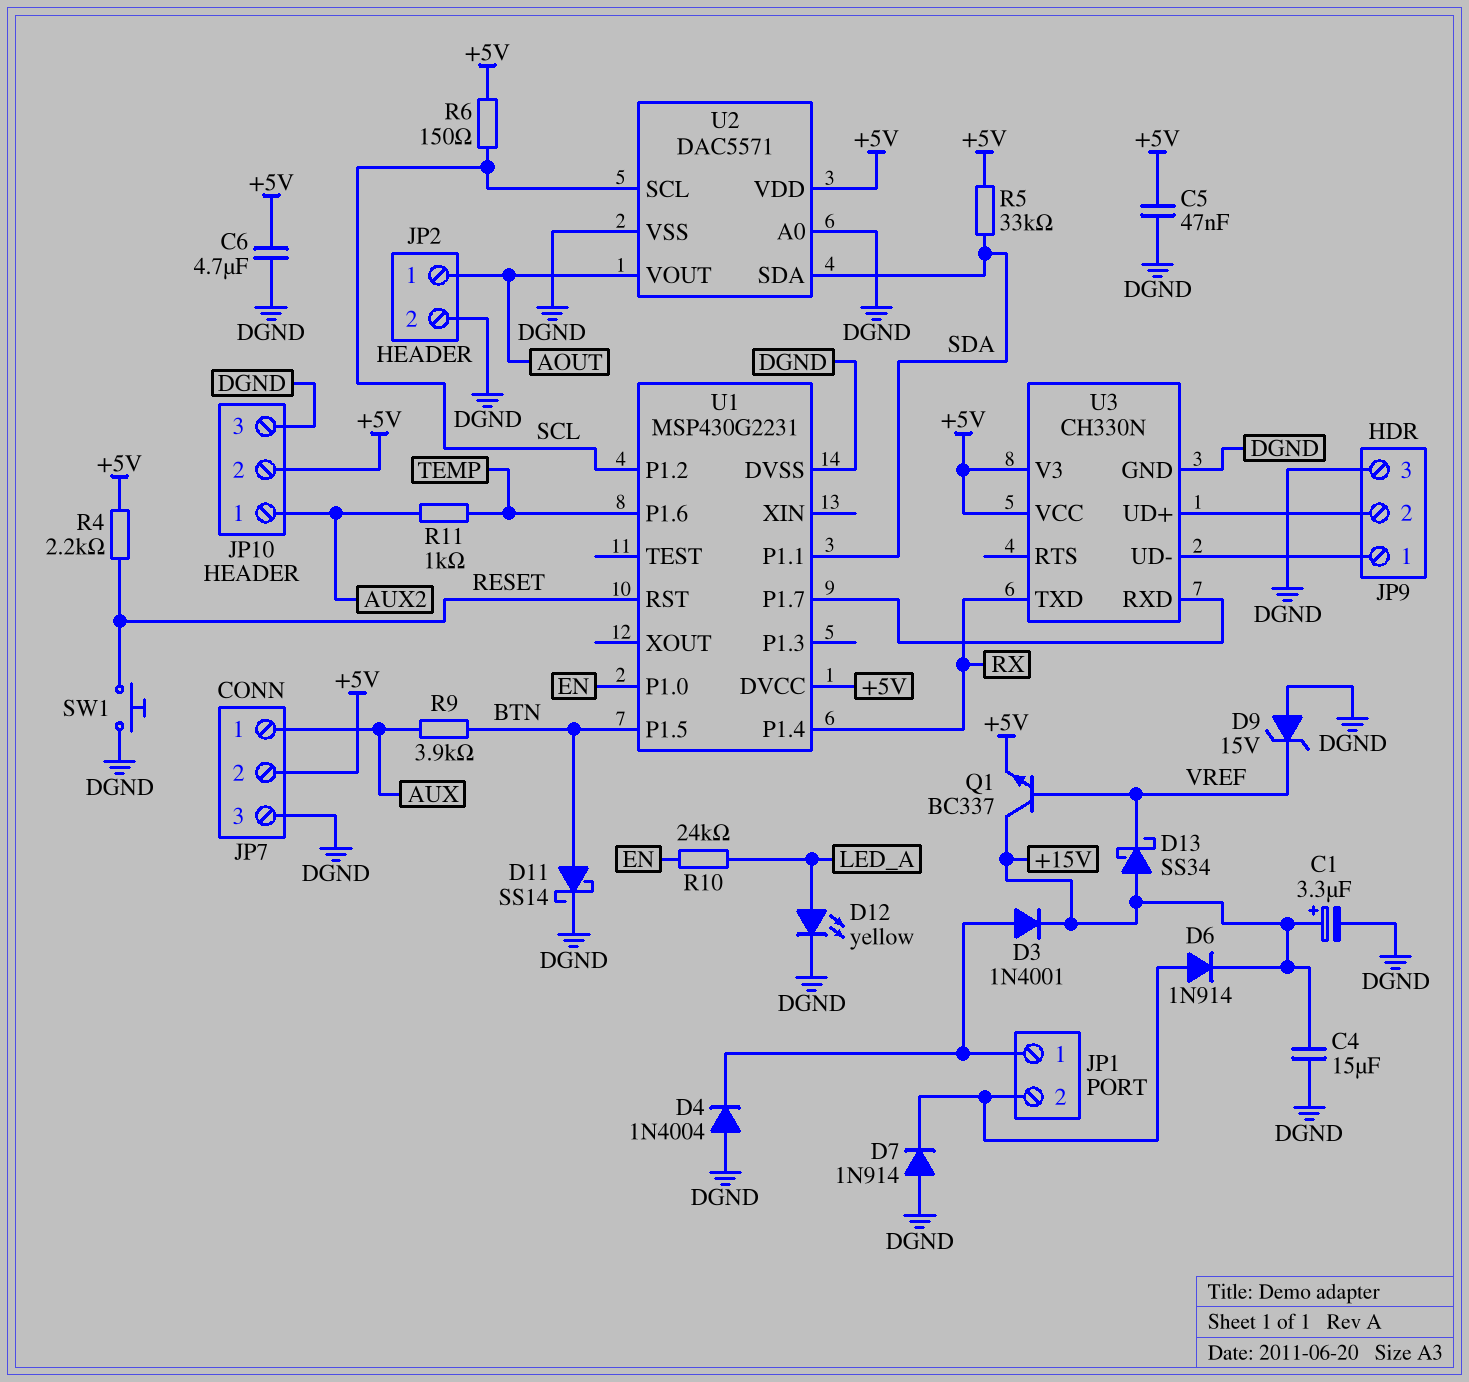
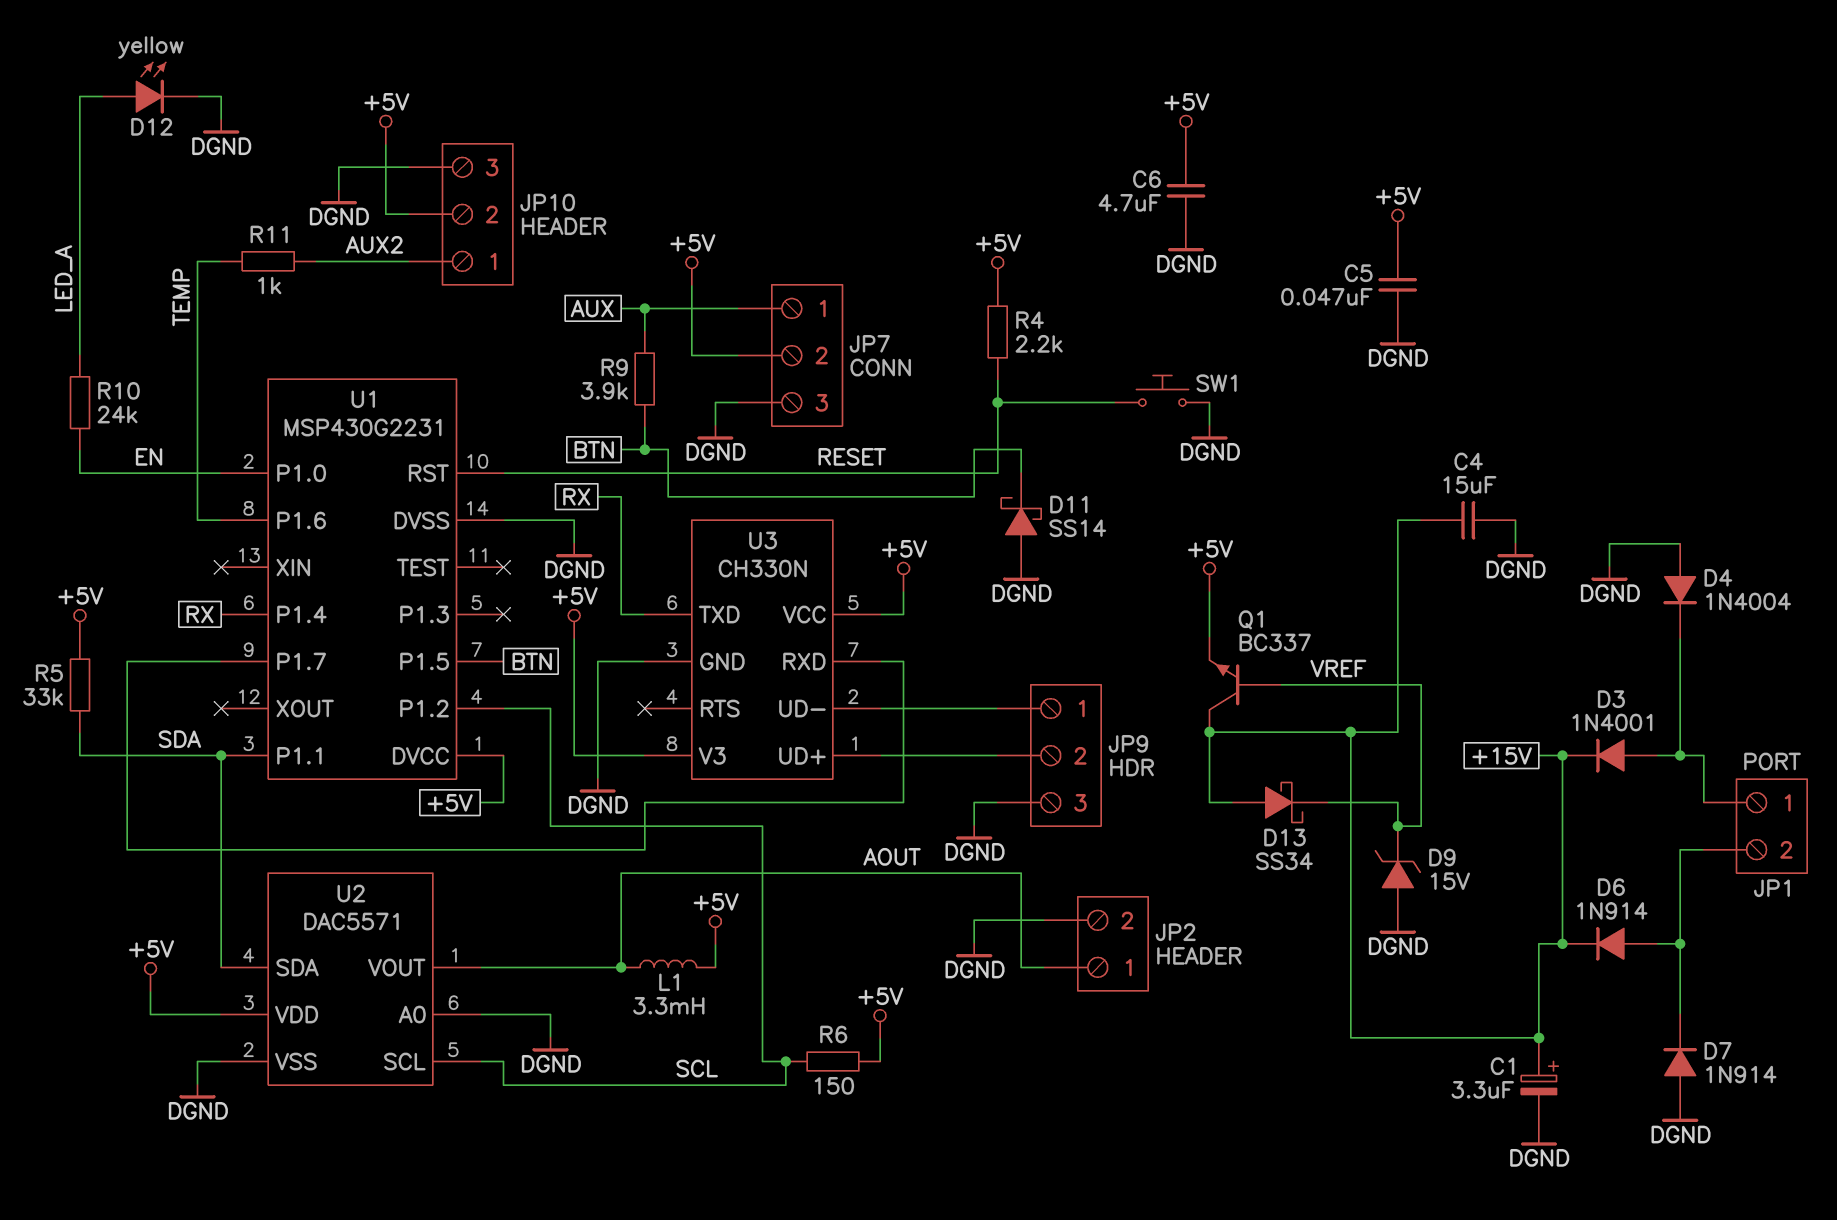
D11: schottky SS14 (A BTN, K DGND) -> schottky SS14 (A DGND, K BTN)
L1: none -> 3.3mH (+5V, AOUT)

